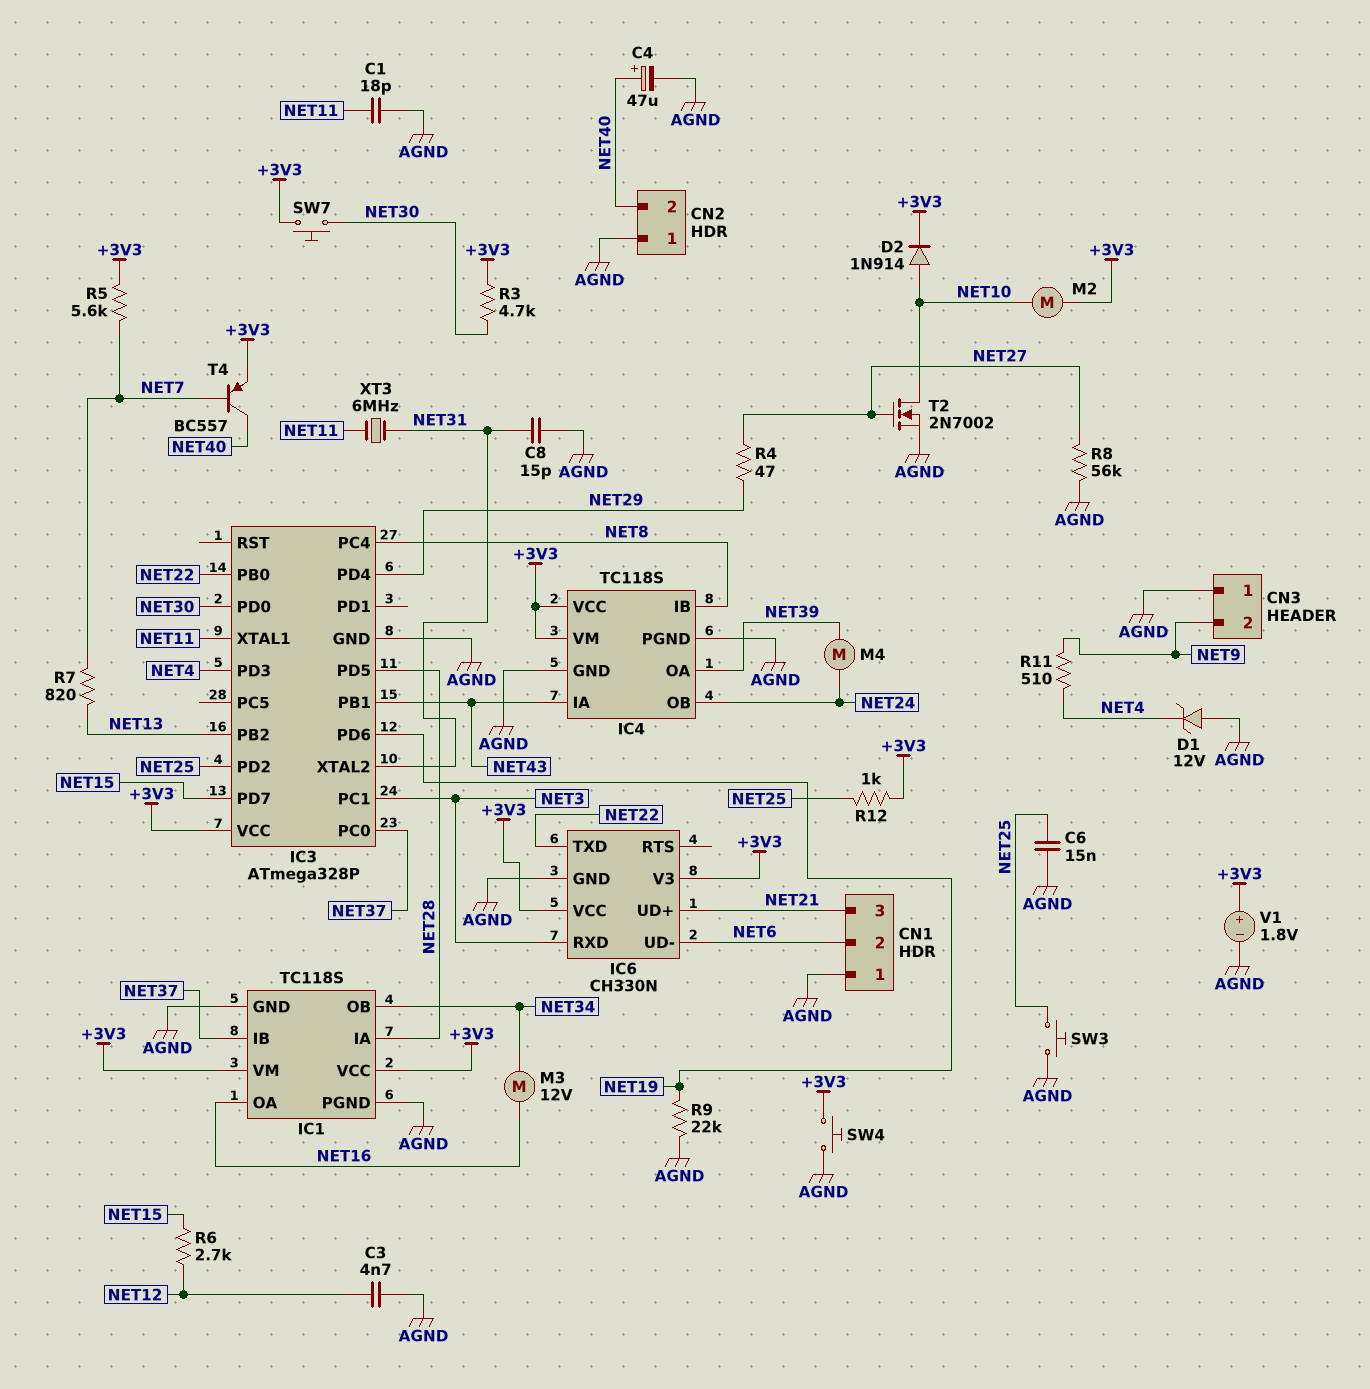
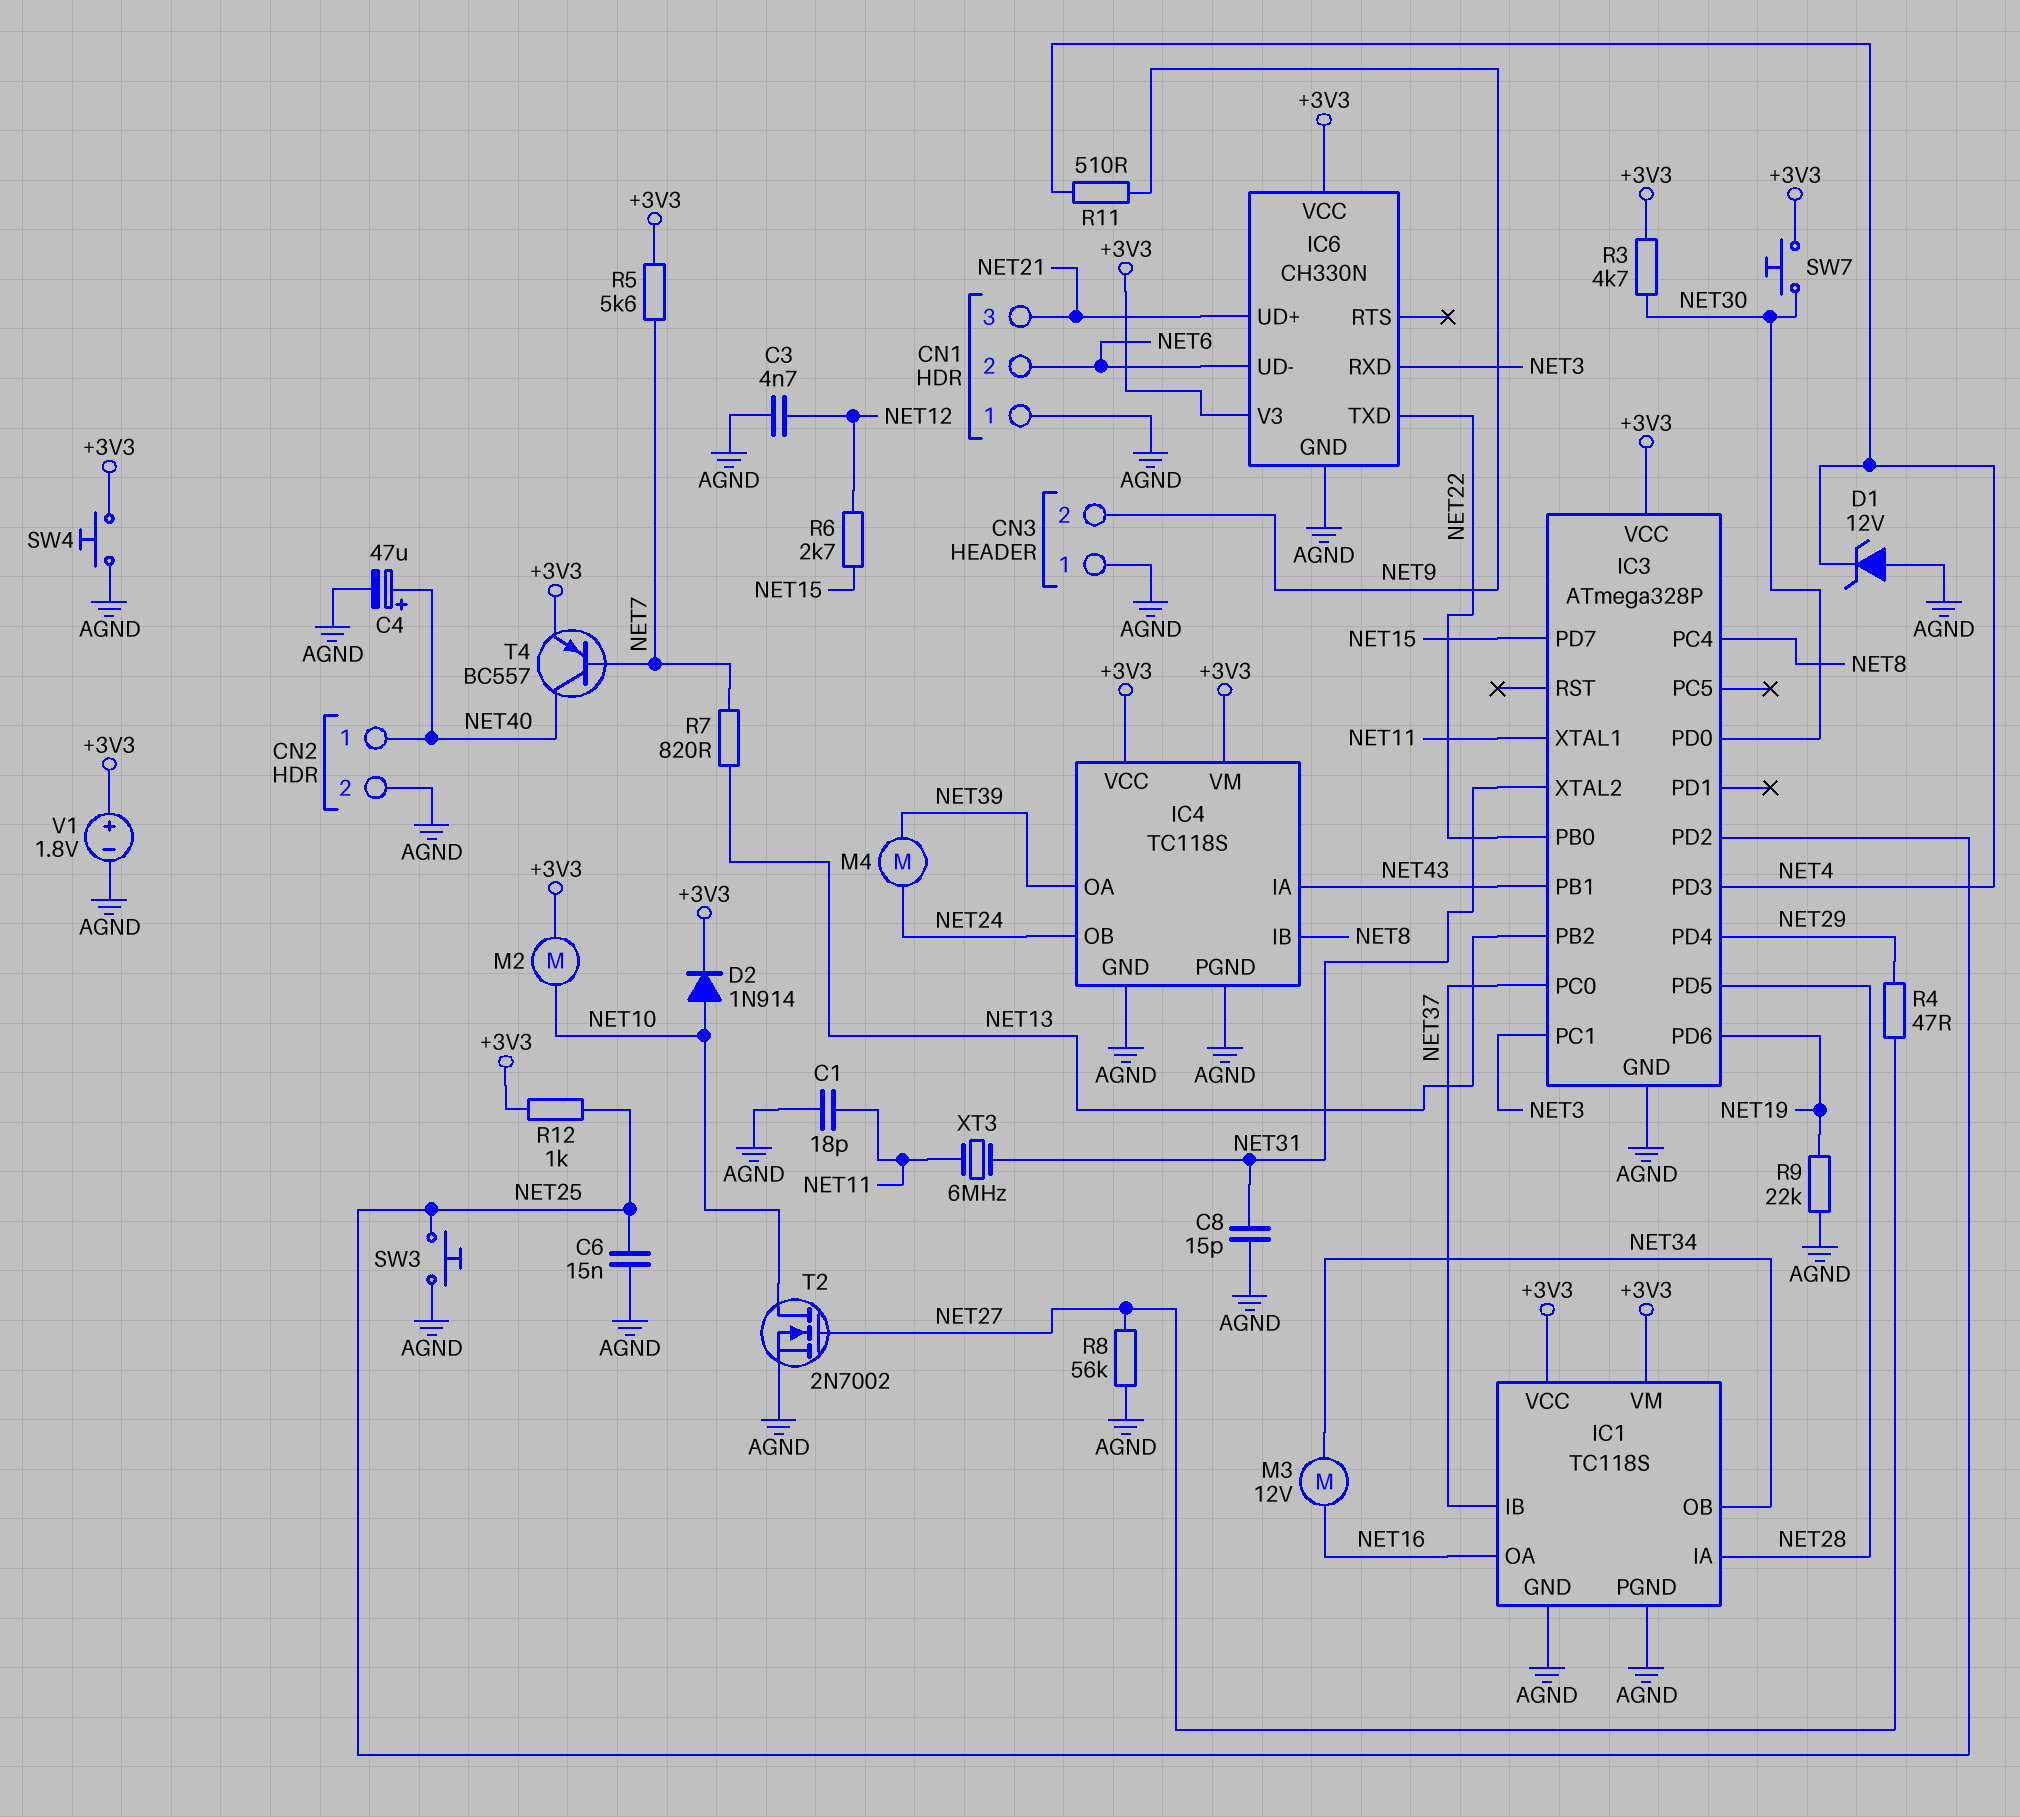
CN2 pin 1: AGND -> NET40
CN2 pin 2: NET40 -> AGND

